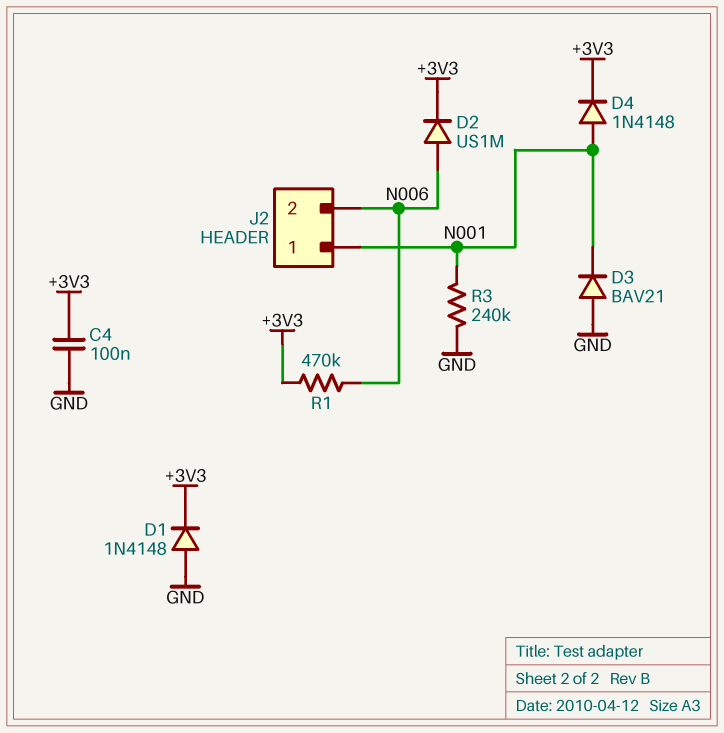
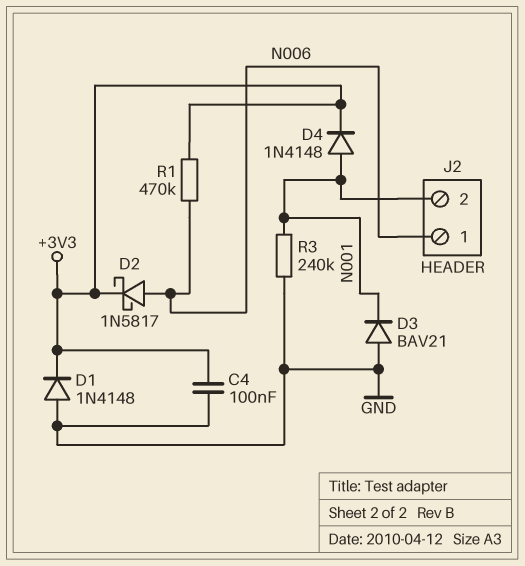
D2: diode US1M (A N006, K +3V3) -> schottky 1N5817 (A N006, K +3V3)
J2 pin 1: N001 -> N006
J2 pin 2: N006 -> N001

